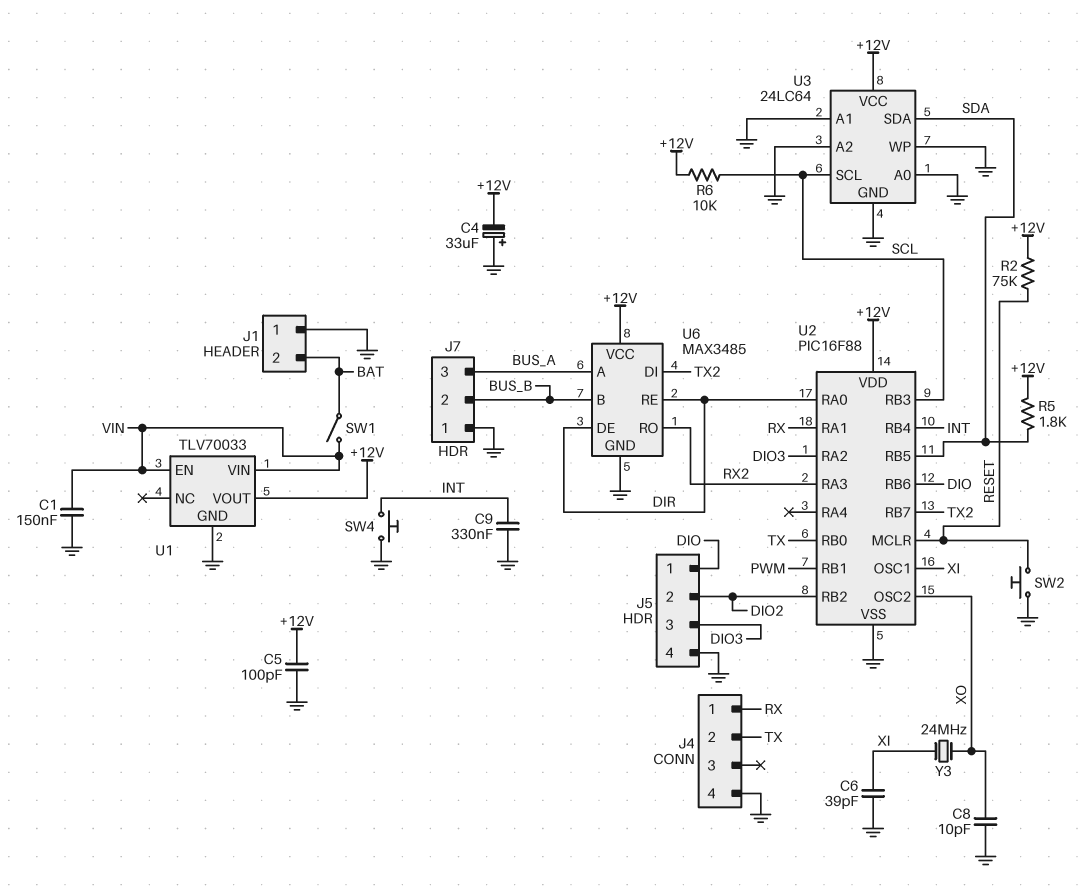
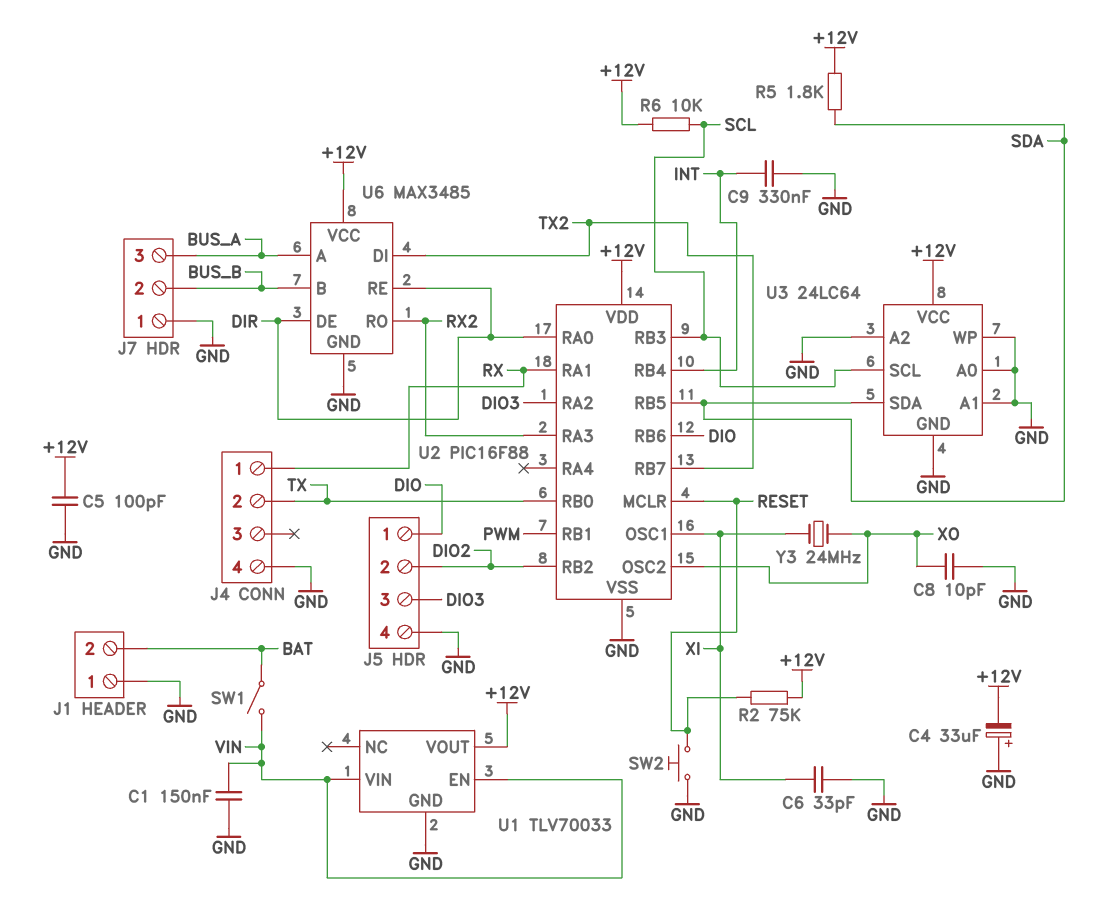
C6: 39pF (GND, XI) -> 33pF (GND, XI)
SW4: button (GND, INT) -> none

